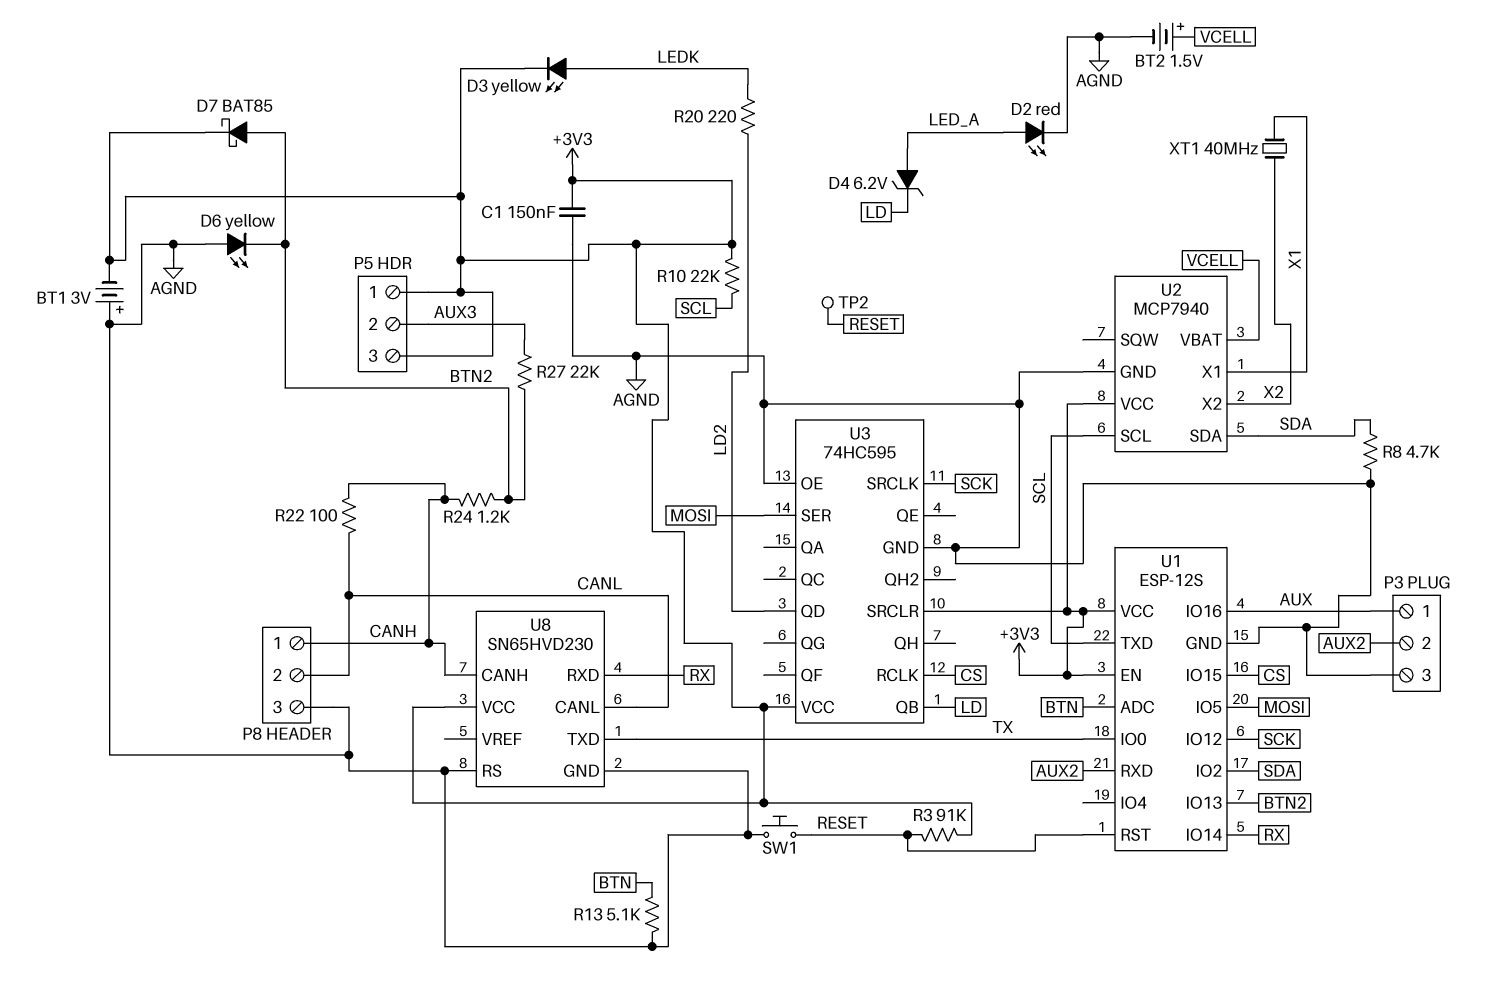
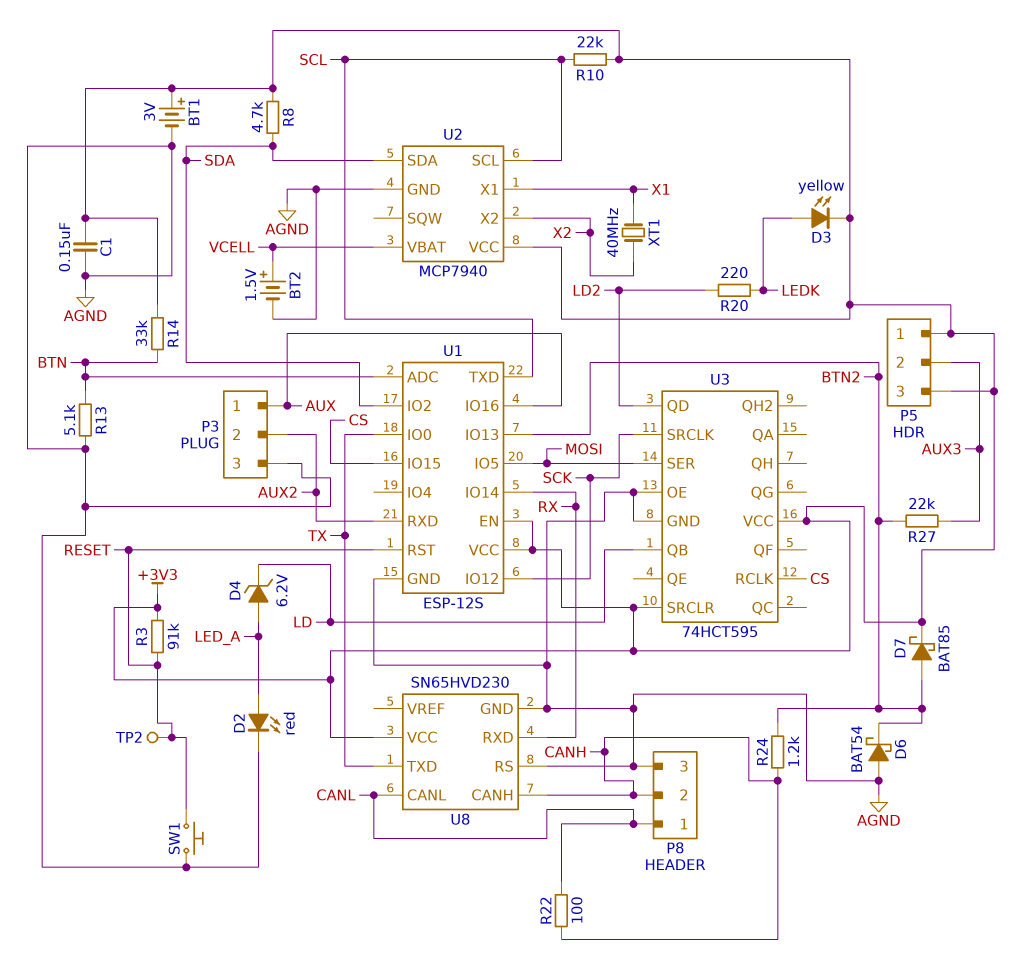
BT1: 3V (plus AGND, minus +3V3) -> 3V (plus +3V3, minus AGND)
D6: LED yellow (A AGND, K BTN2) -> schottky BAT54 (A AGND, K BTN2)
P8 pin 1: CANH -> CANL
P8 pin 2: CANL -> CANH
R8: 4.7k (AGND, SDA) -> 4.7k (+3V3, SDA)
R14: none -> 33k (+3V3, BTN)
U3: 74HC595 -> 74HCT595

